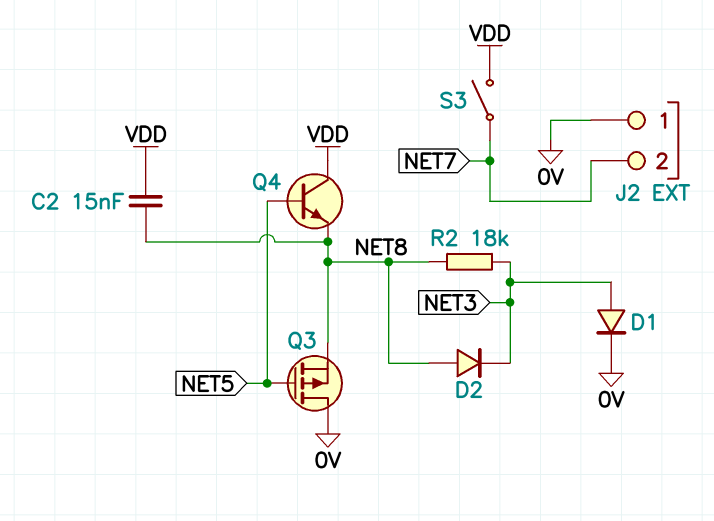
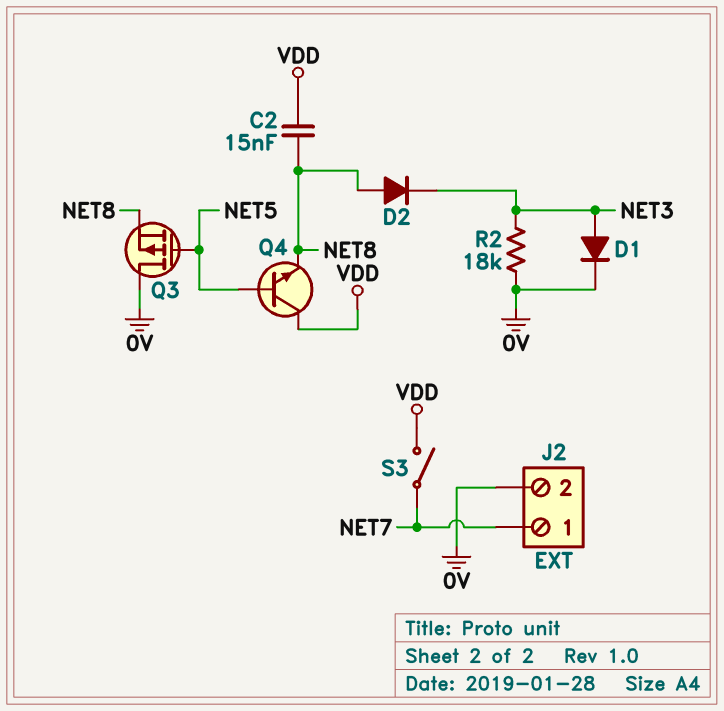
J2 pin 1: 0V -> NET7
J2 pin 2: NET7 -> 0V
R2: 18k (NET3, NET8) -> 18k (0V, NET3)

